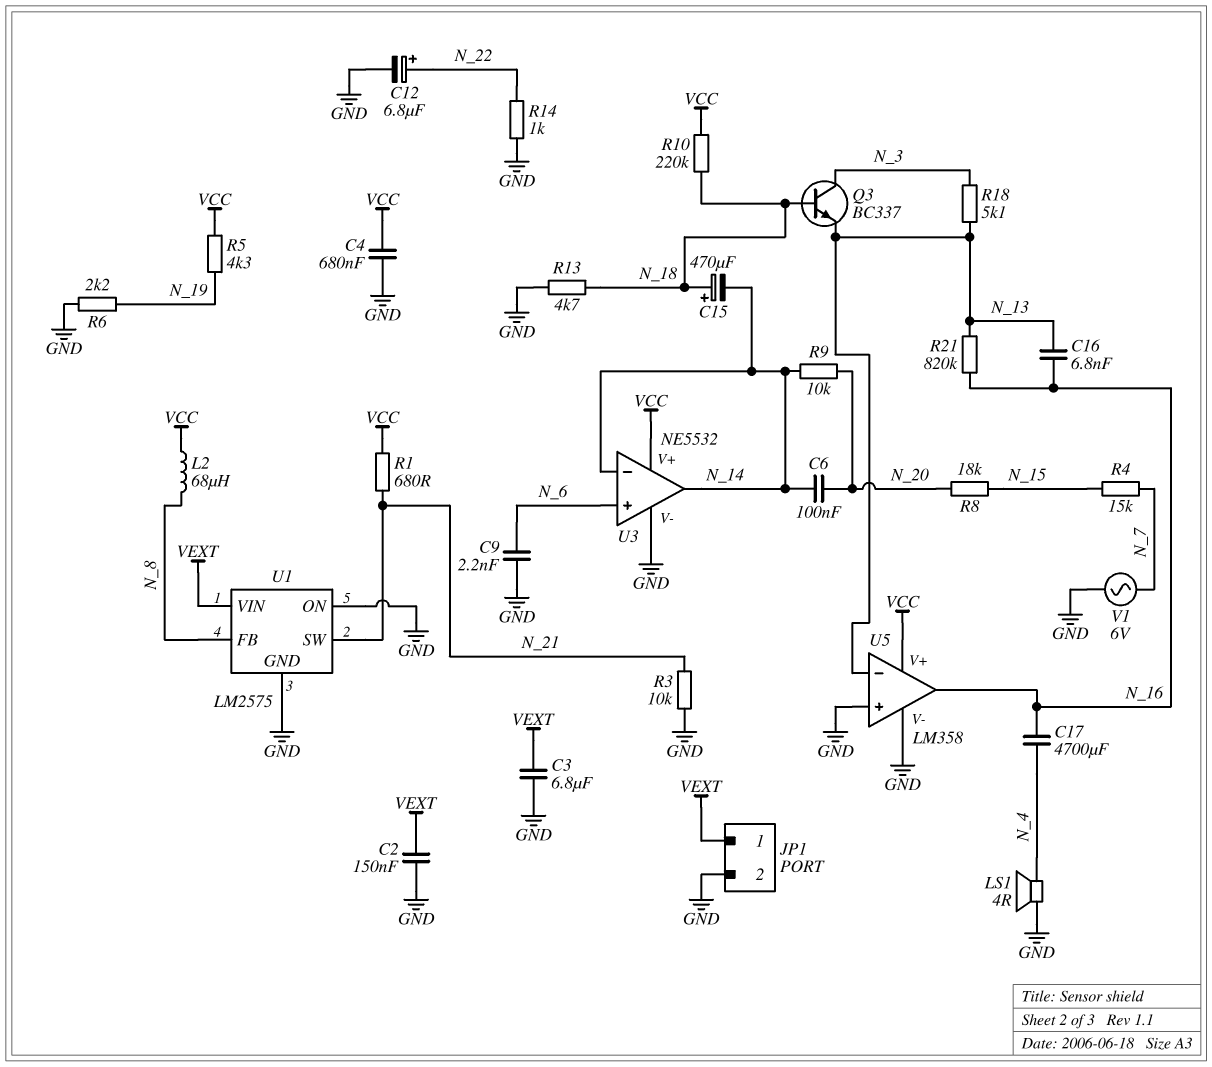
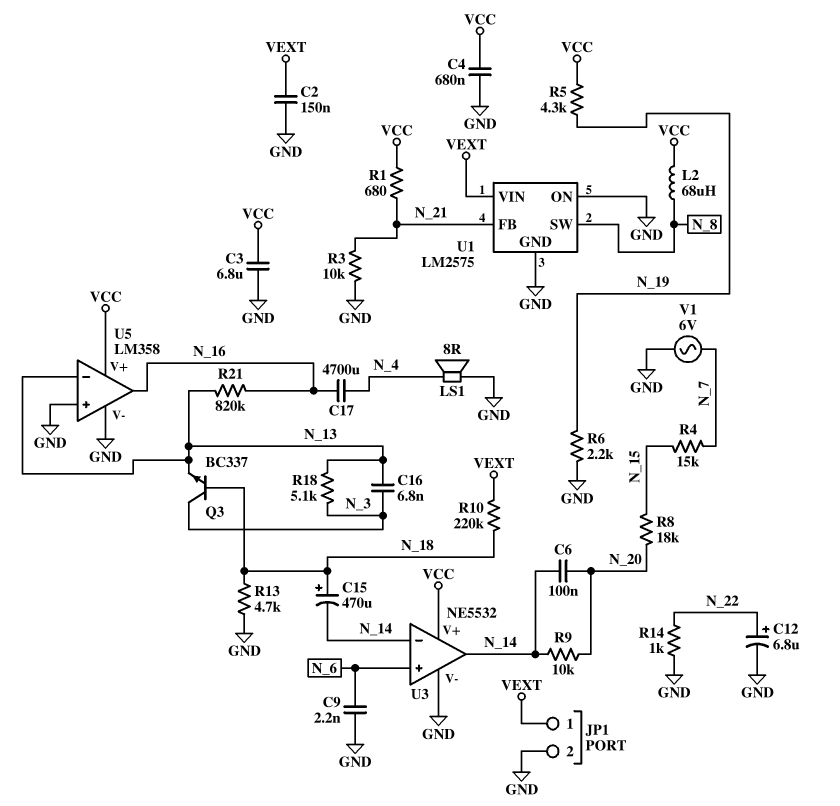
C3: 6.8uF (GND, VEXT) -> 6.8uF (GND, VCC)
C16: 6.8nF (N_13, N_16) -> 6.8nF (N_3, N_13)
LS1: speaker 4R (GND, N_4) -> speaker 8R (GND, N_4)
R10: 220k (N_18, VCC) -> 220k (N_18, VEXT)
U1 pin FB: N_8 -> N_21
U1 pin SW: N_21 -> N_8

